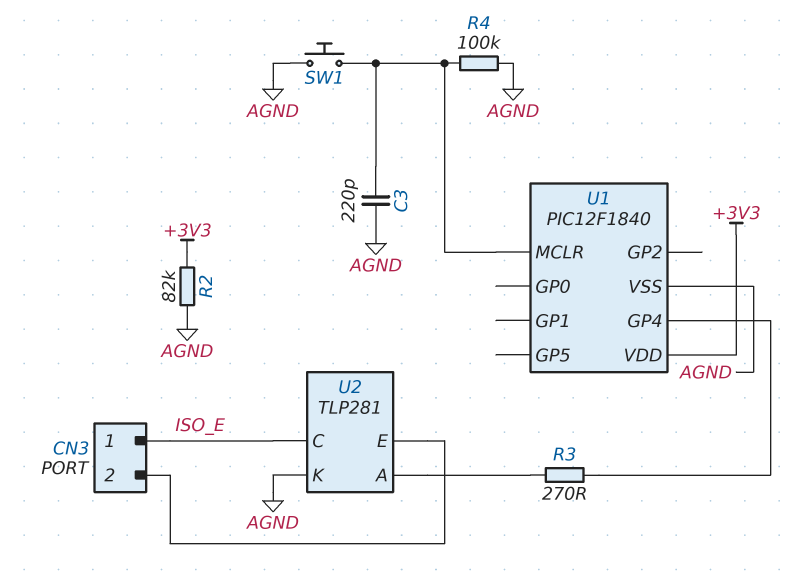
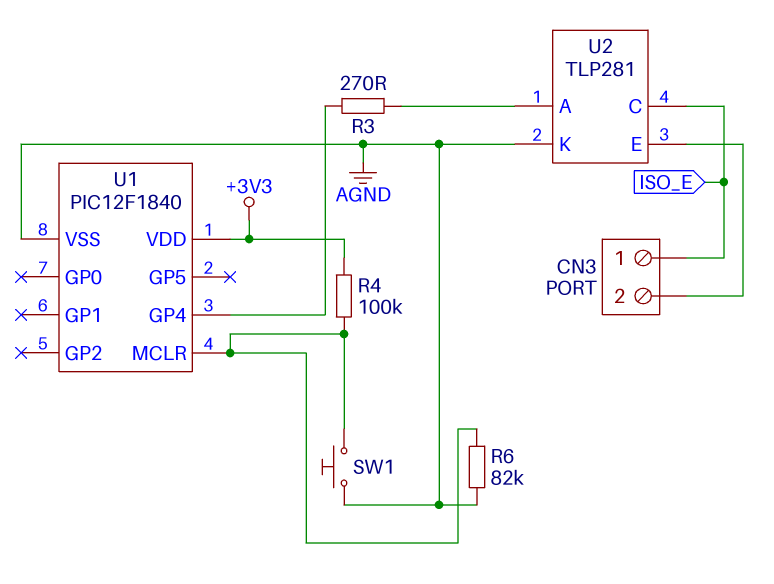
C3: 220pF (AGND, U1/MCLR) -> none
R2: 82k (+3V3, AGND) -> none
R4: 100k (AGND, U1/MCLR) -> 100k (+3V3, U1/MCLR)
R6: none -> 82k (AGND, U1/MCLR)

